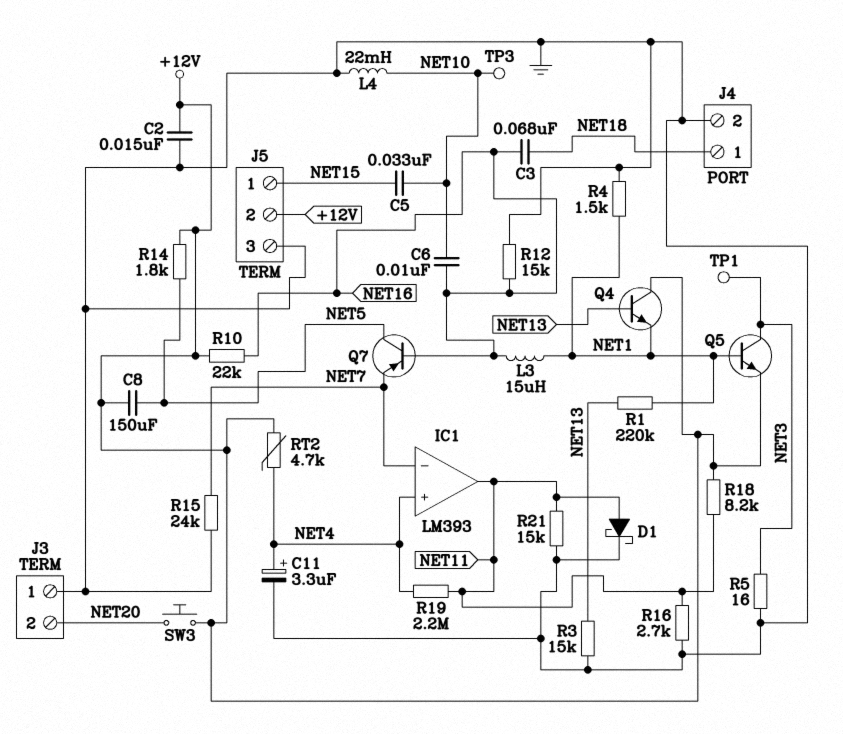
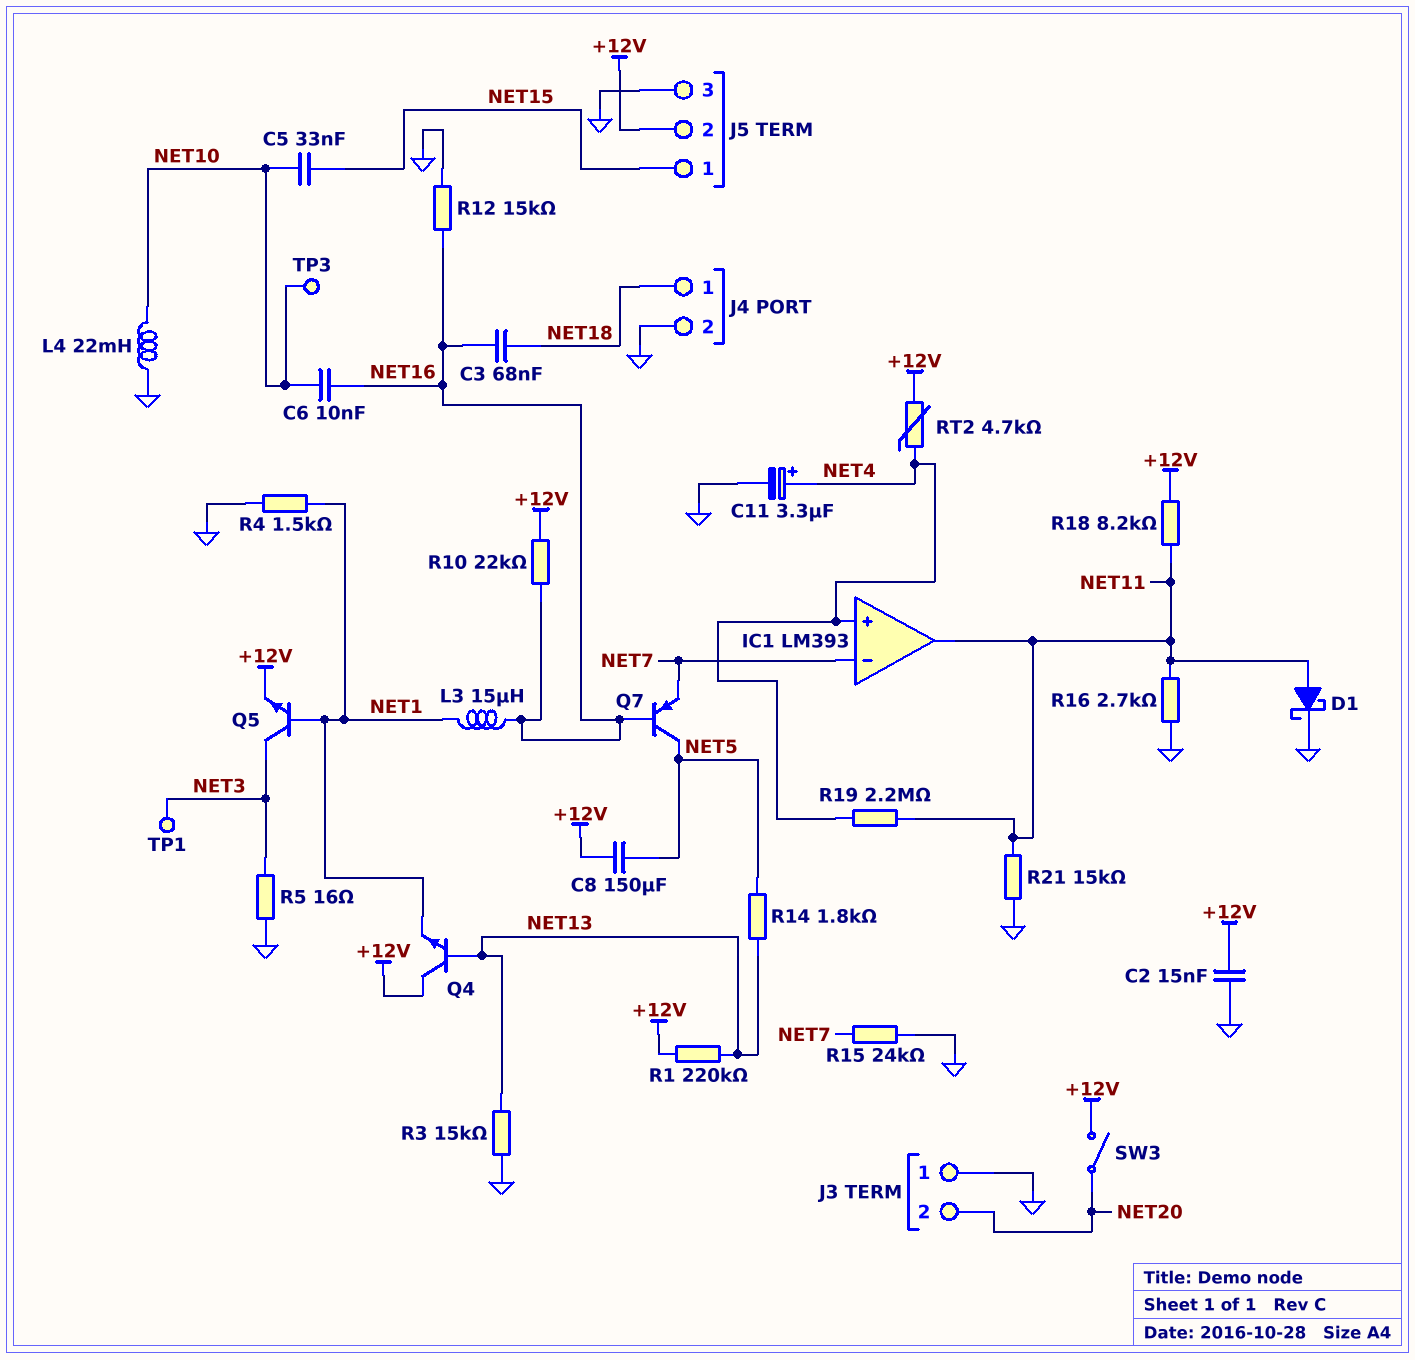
R1: 220k (NET1, NET13) -> 220k (+12V, NET13)
R14: 1.8k (+12V, NET5) -> 1.8k (NET5, NET13)
SW3: button (+12V, NET20) -> switch (+12V, NET20)

